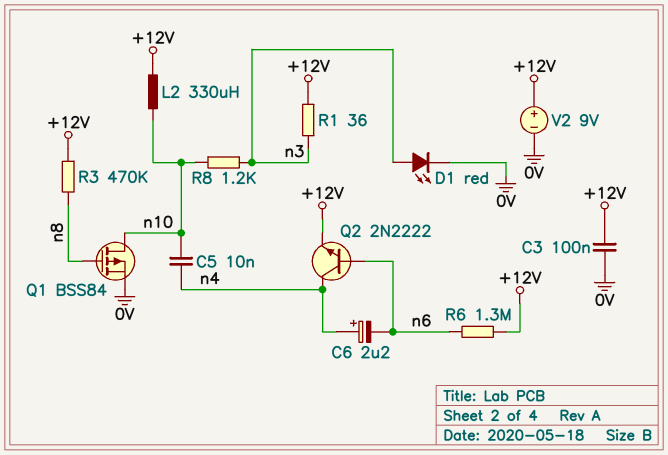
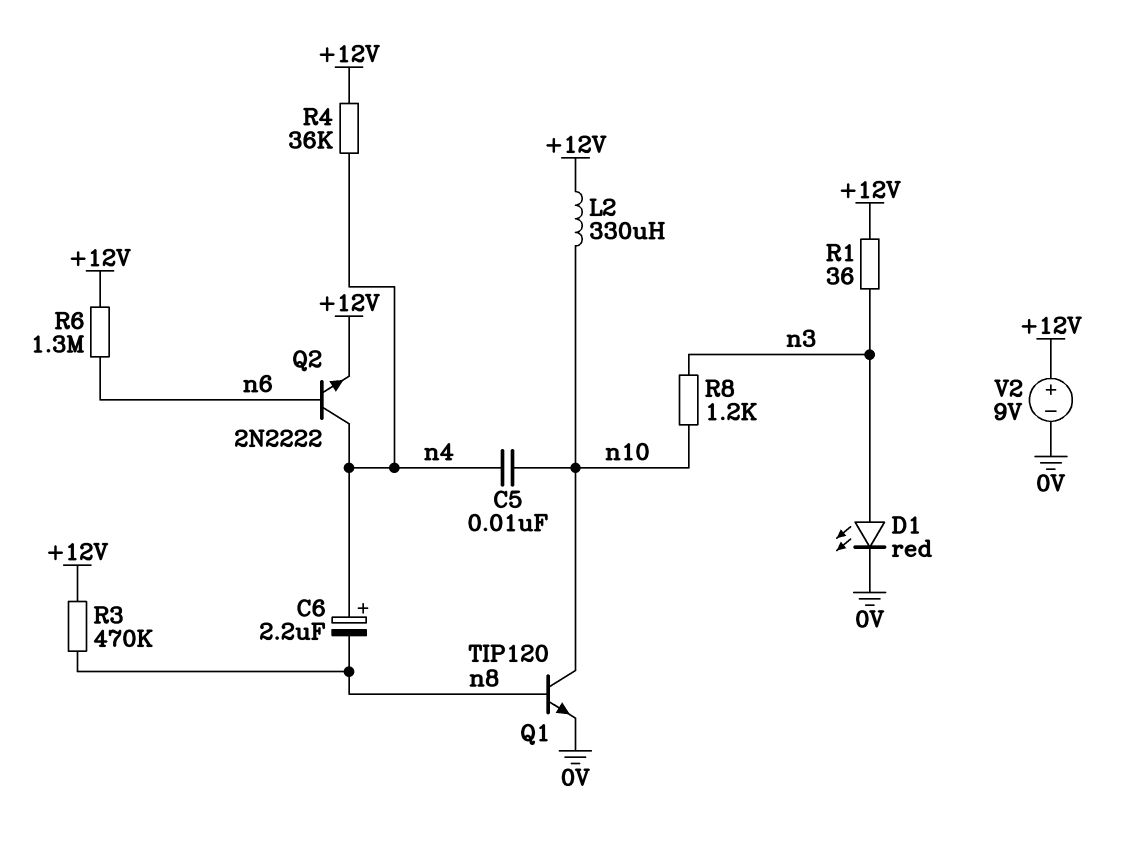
C3: 100nF (+12V, 0V) -> none
C6: 2.2uF (plus n4, minus n6) -> 2.2uF (plus n4, minus n8)
Q1: PMOS BSS84 (G n8, D n10, S 0V) -> NPN TIP120 (B n8, C n10, E 0V)
R4: none -> 36k (+12V, n4)

